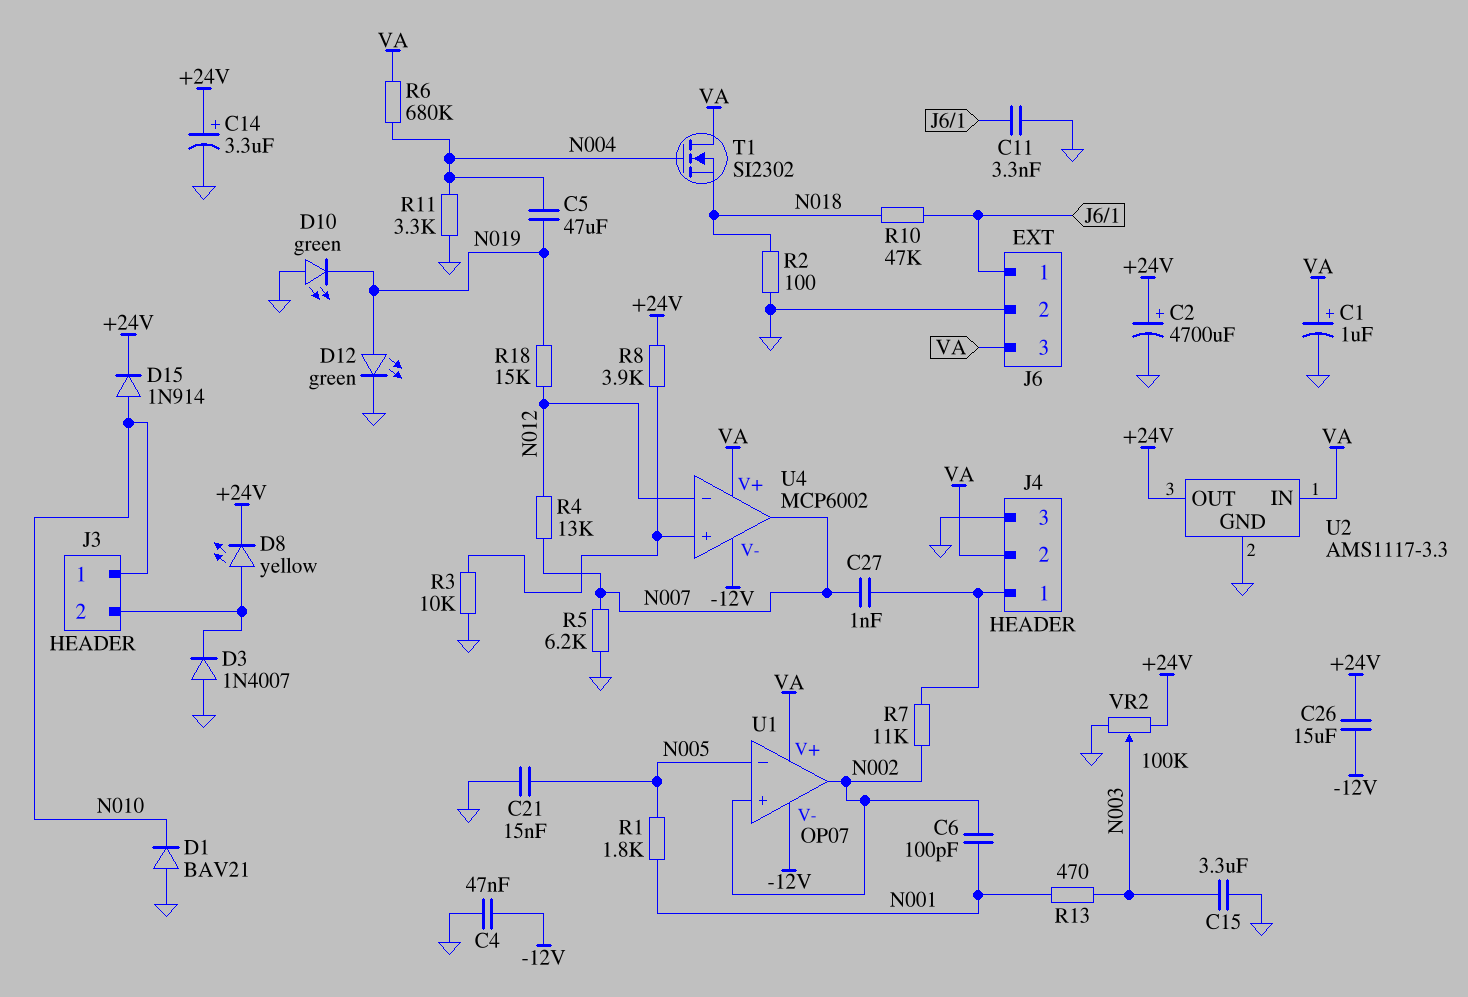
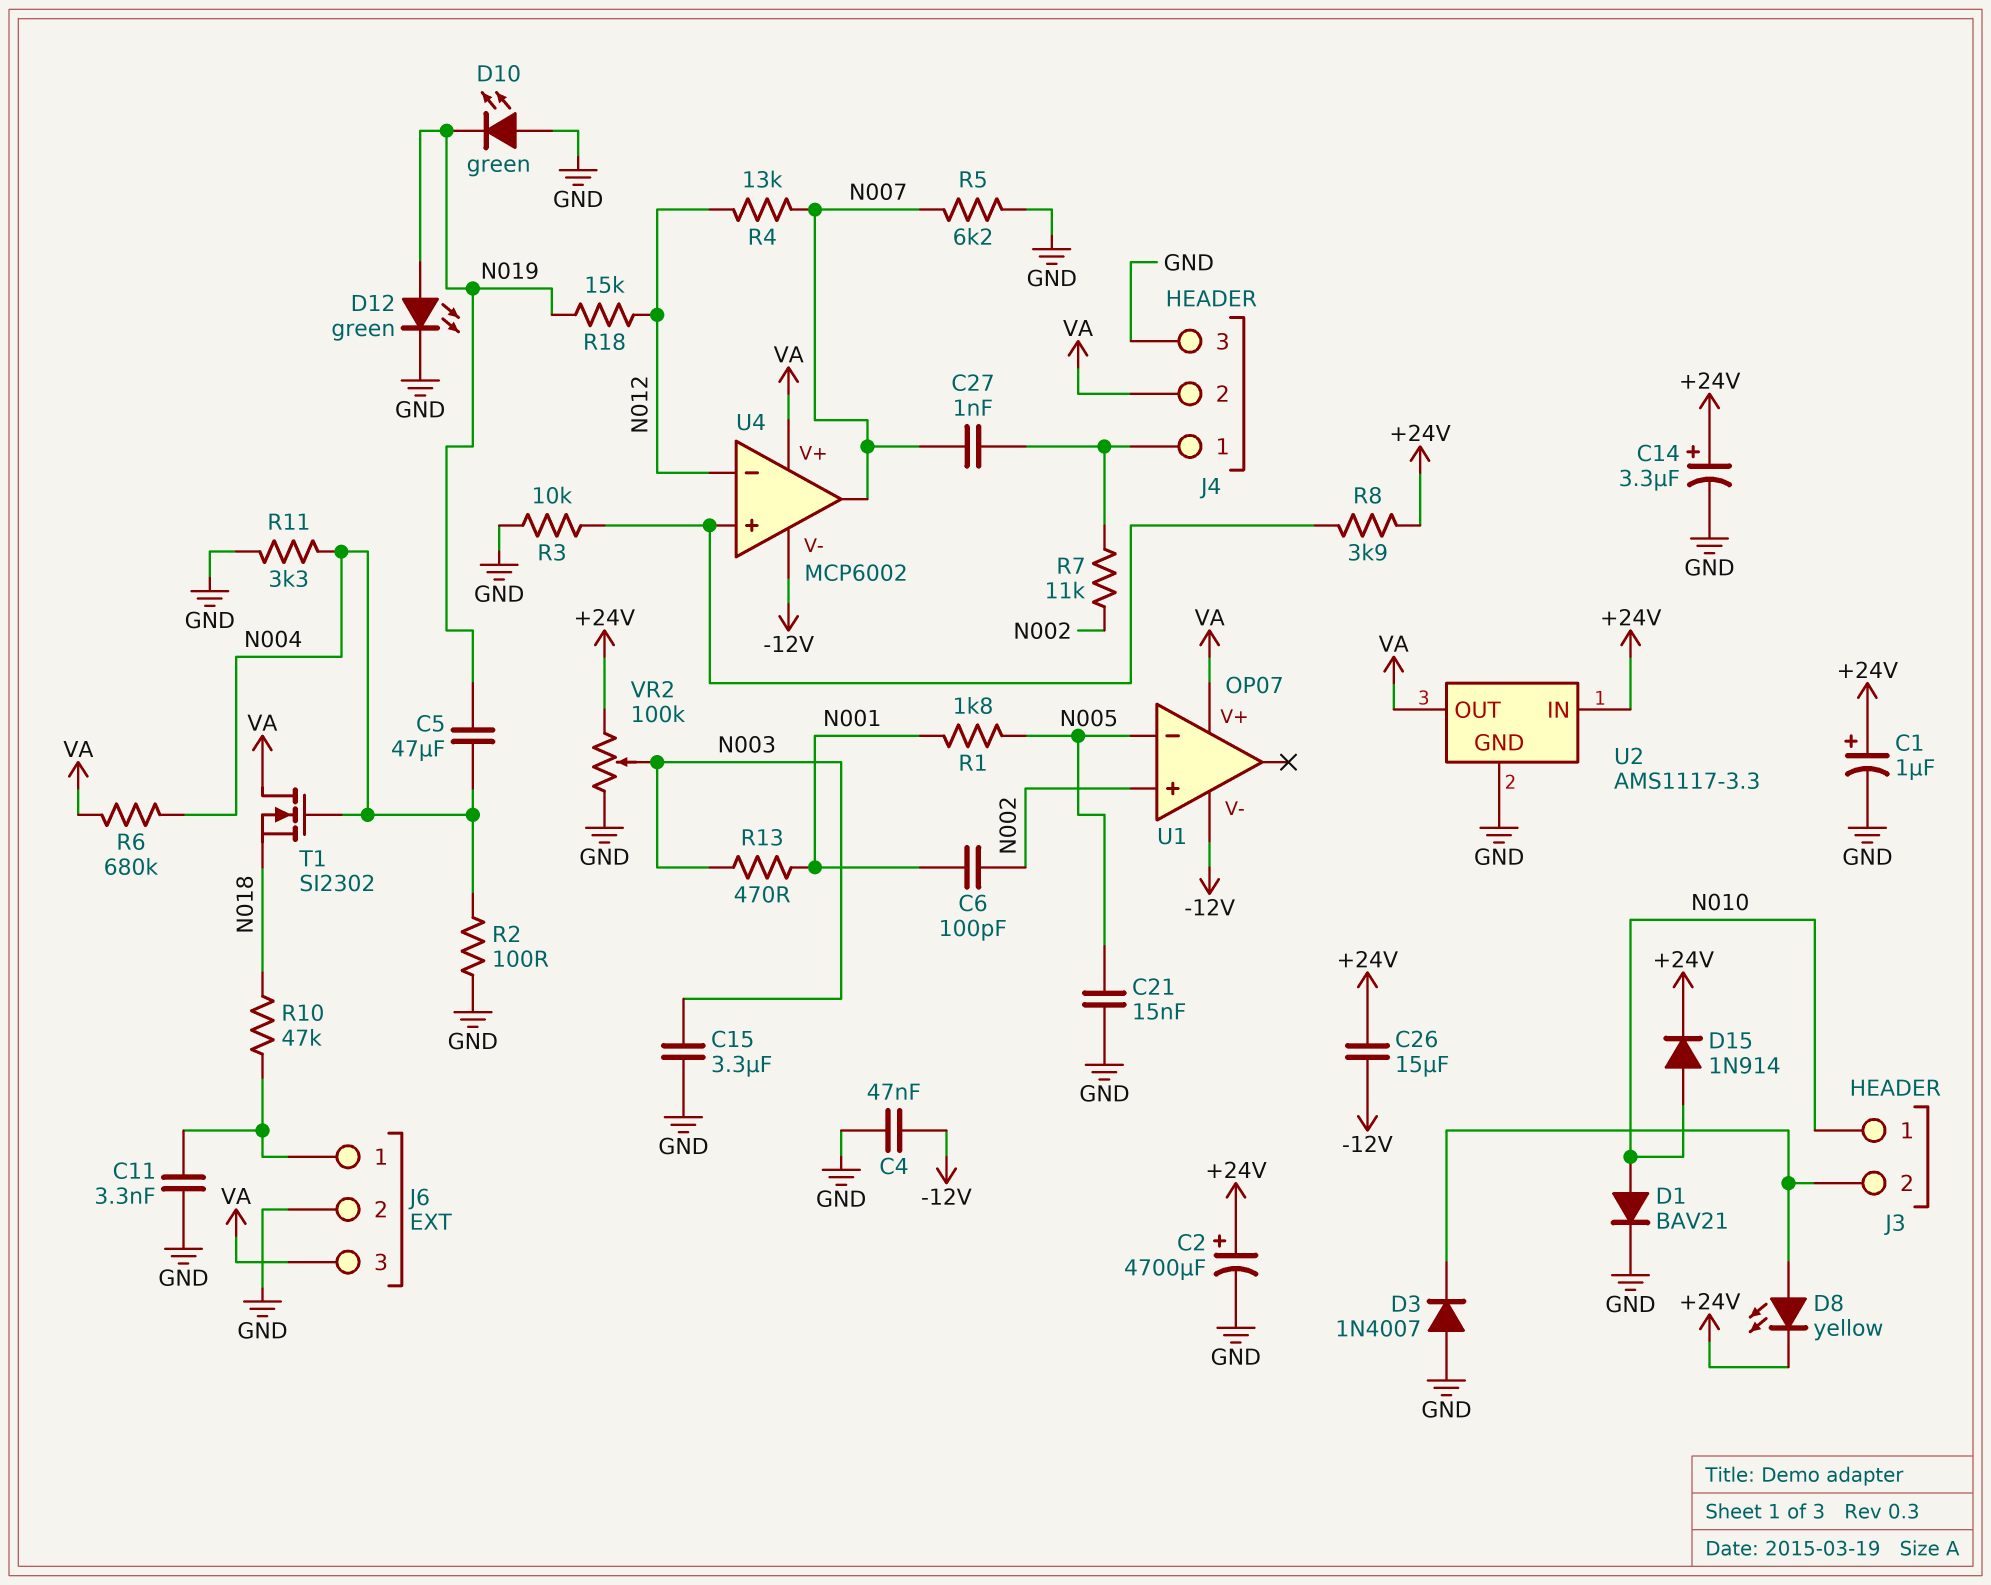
C1: 1uF (plus VA, minus GND) -> 1uF (plus +24V, minus GND)
D1: diode BAV21 (A GND, K N010) -> diode BAV21 (A N010, K GND)
R2: 100 (GND, N018) -> 100 (GND, N004)
U1 pin out: N002 -> none
U2 pin IN: VA -> +24V
U2 pin OUT: +24V -> VA

